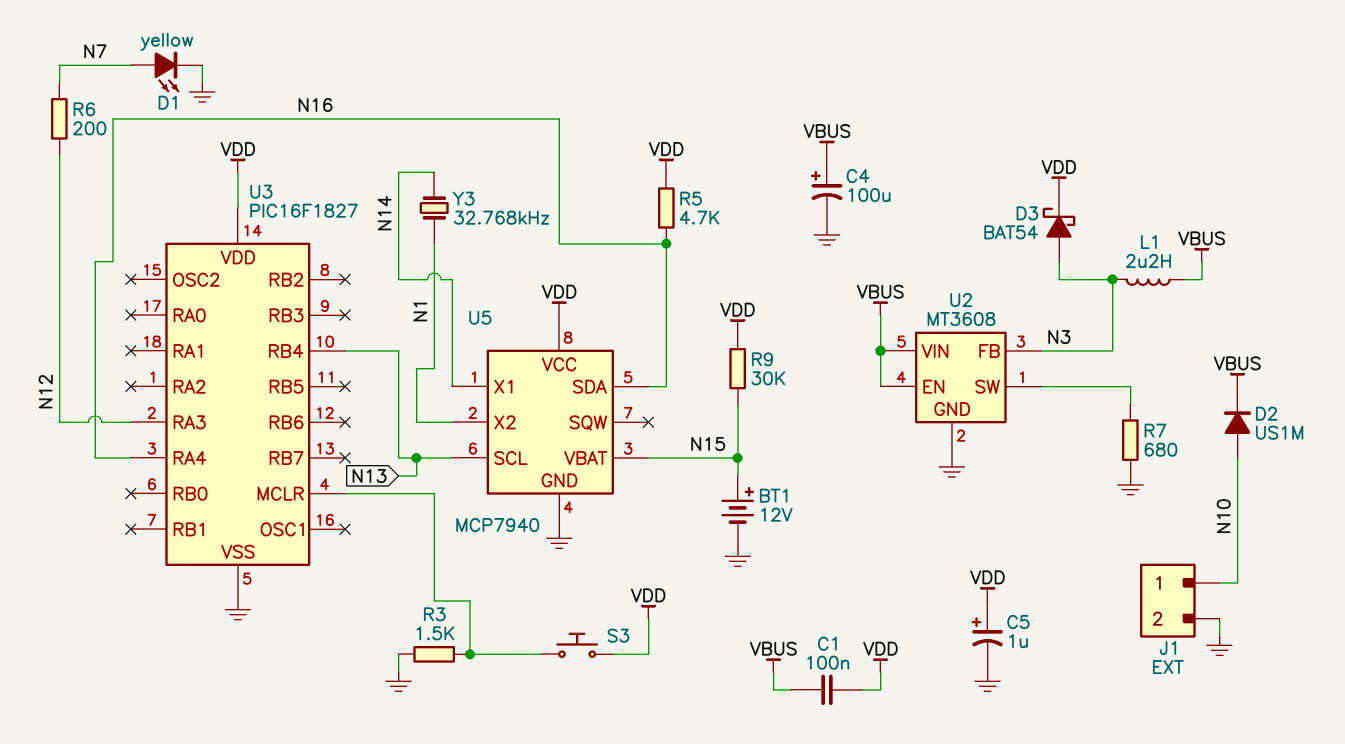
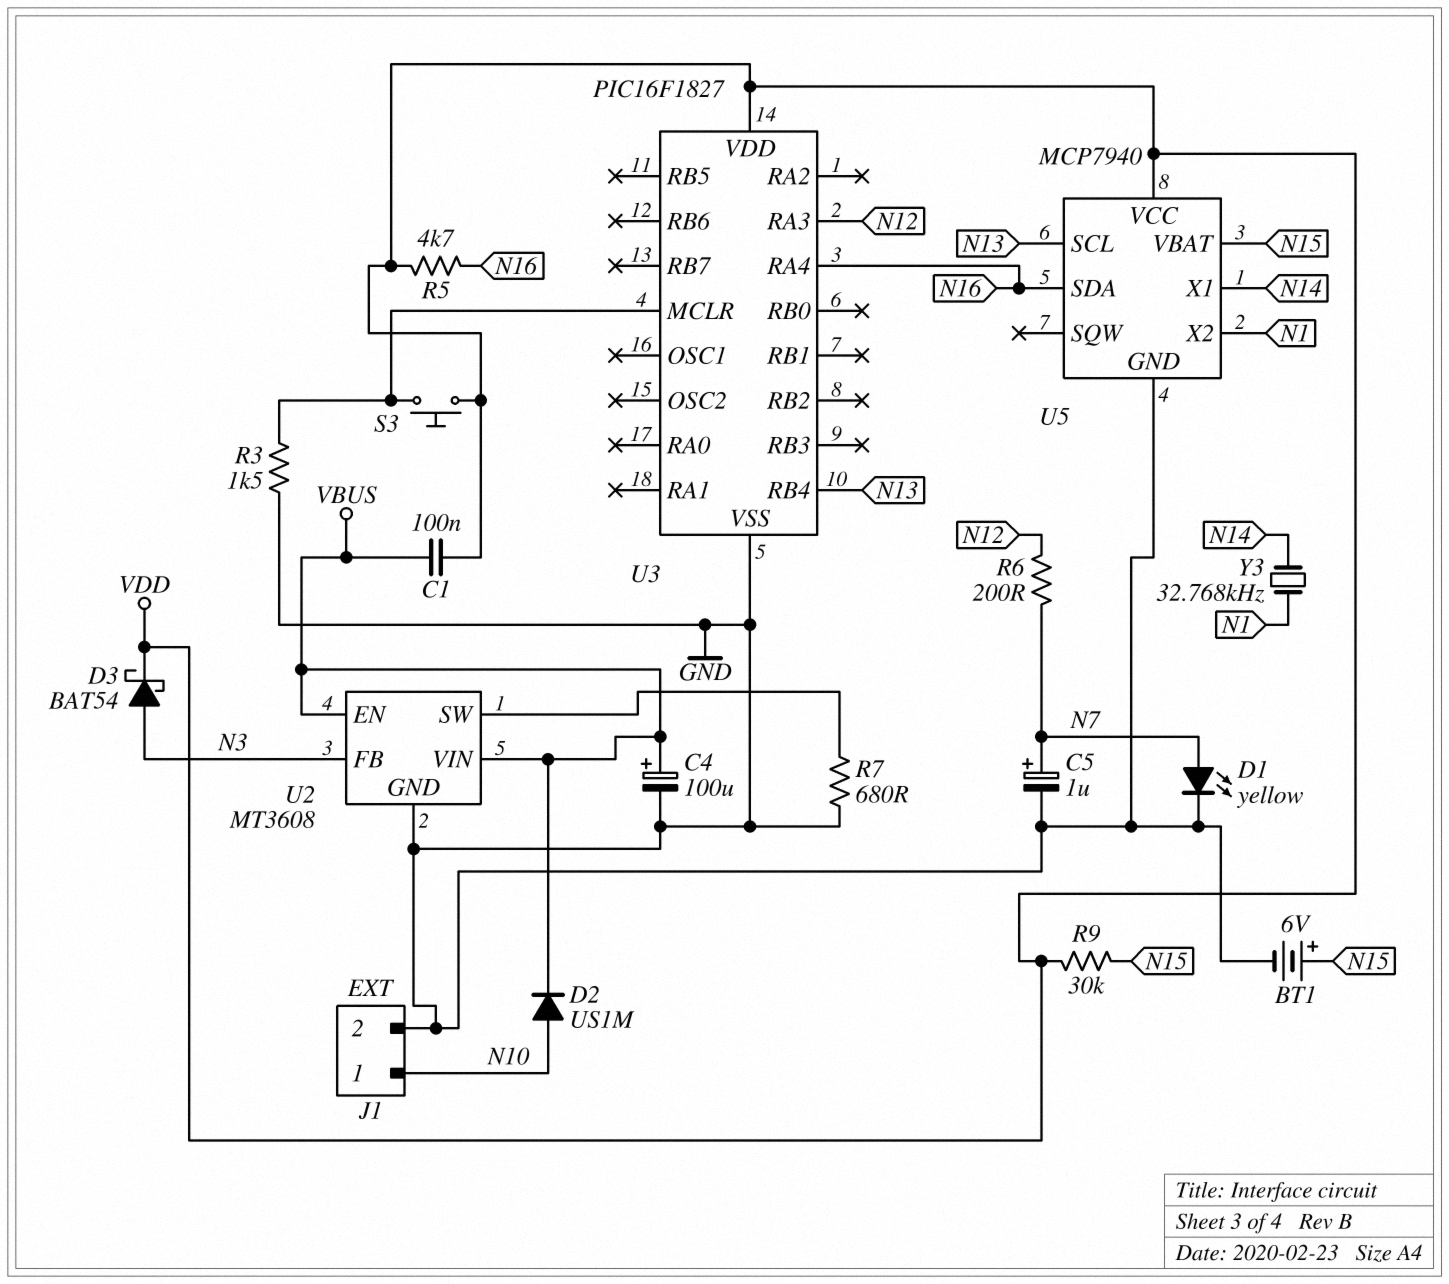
BT1: 12V (plus N15, minus GND) -> 6V (plus N15, minus GND)
C5: 1uF (plus VDD, minus GND) -> 1uF (plus N7, minus GND)
L1: 2.2uH (N3, VBUS) -> none

